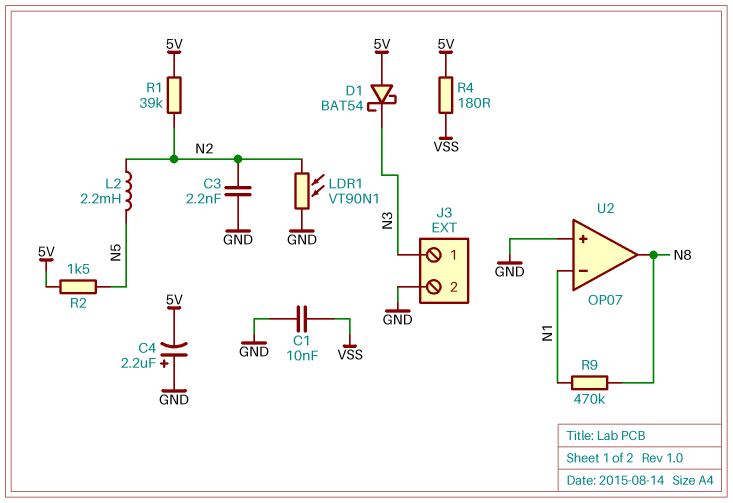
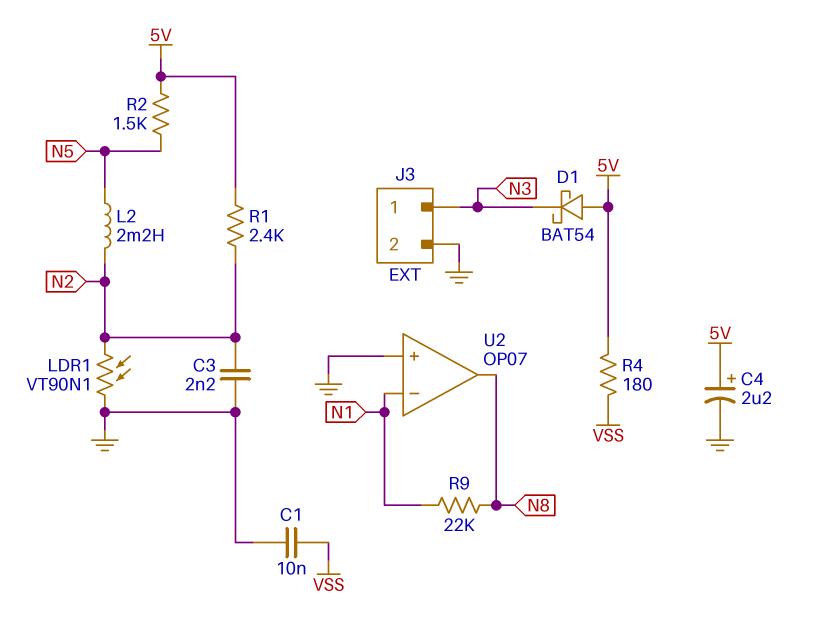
C4: 2.2uF (plus GND, minus 5V) -> 2.2uF (plus 5V, minus GND)
R1: 39k (5V, N2) -> 2.4k (5V, N2)
R9: 470k (N1, N8) -> 22k (N1, N8)

